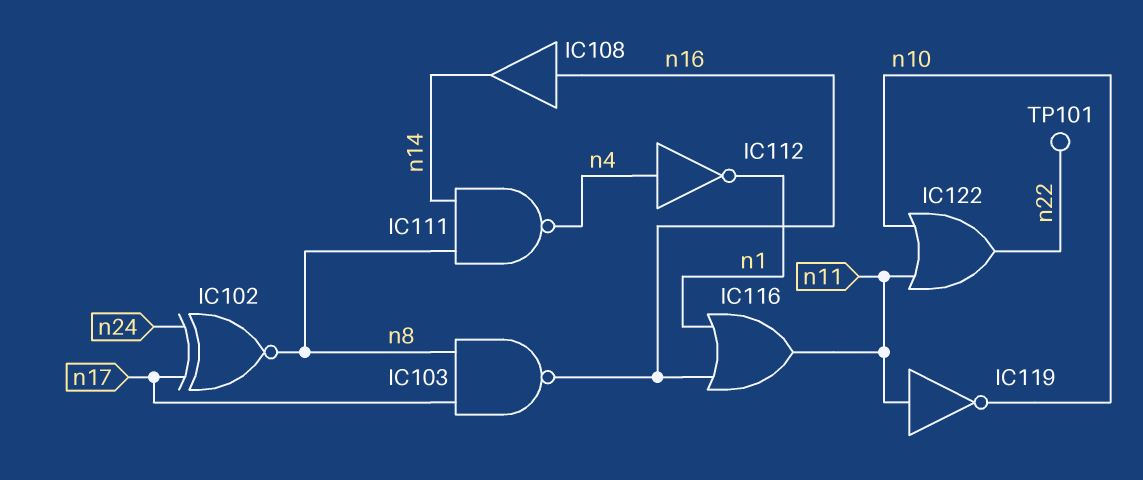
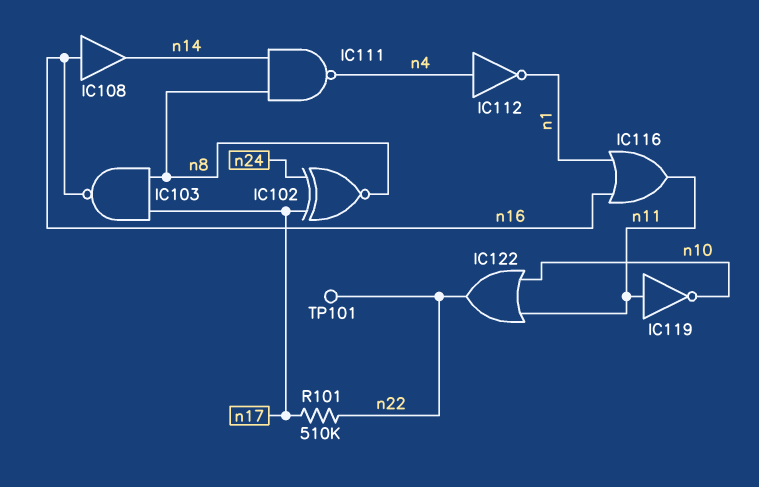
R101: none -> 510k (n17, n22)

